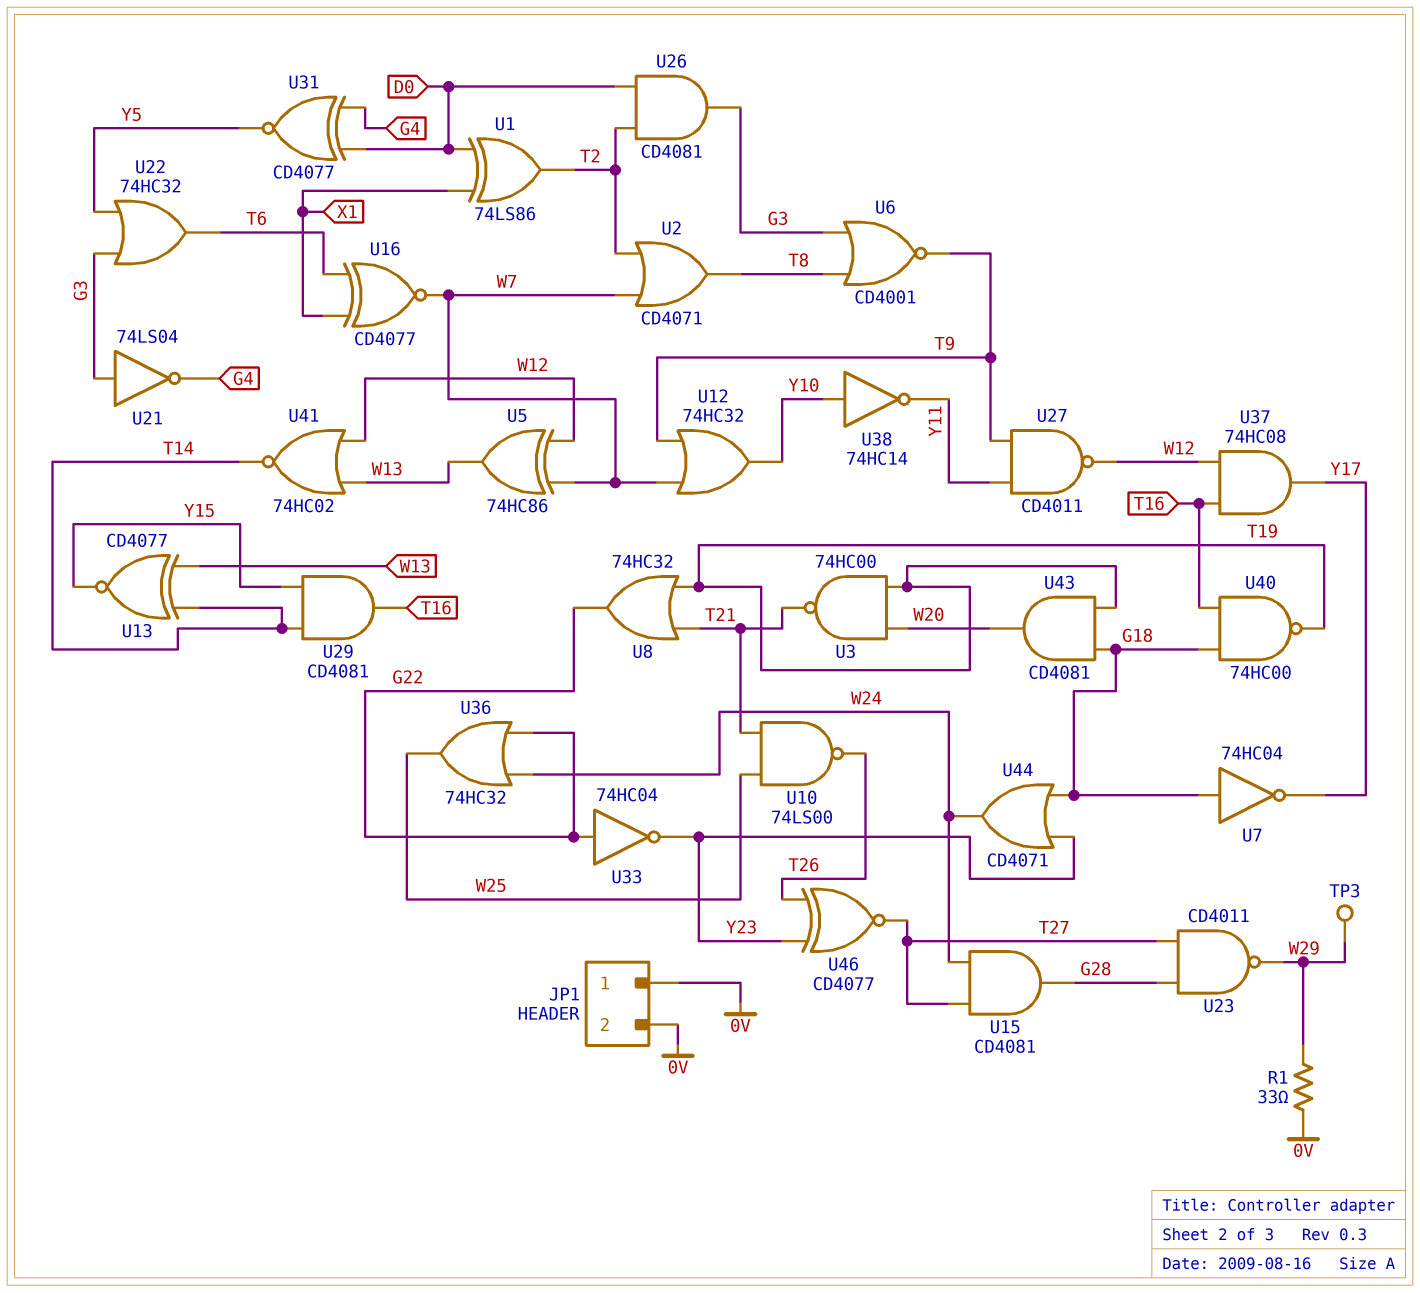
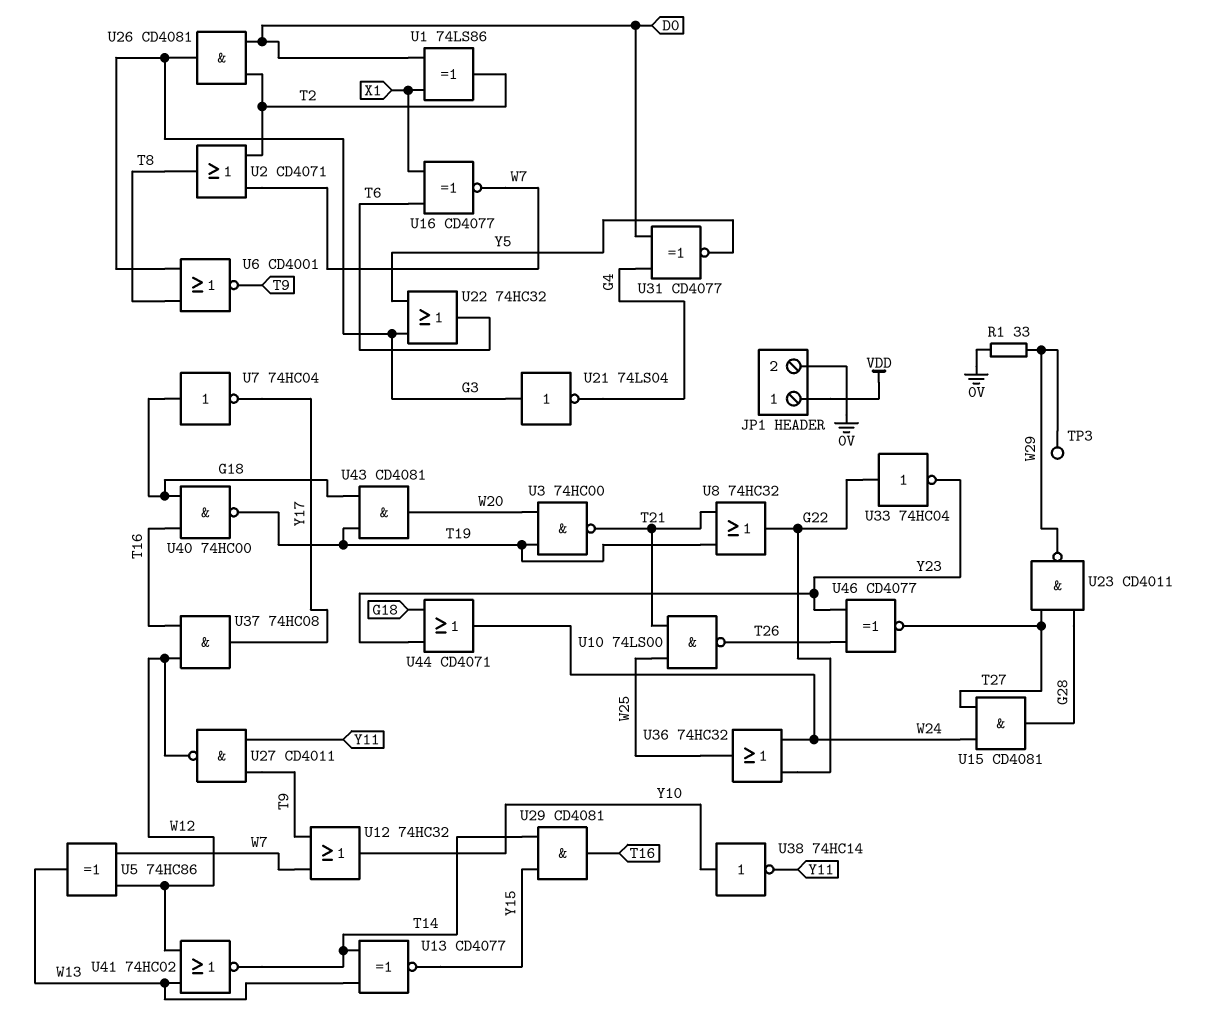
JP1 pin 1: 0V -> VDD

